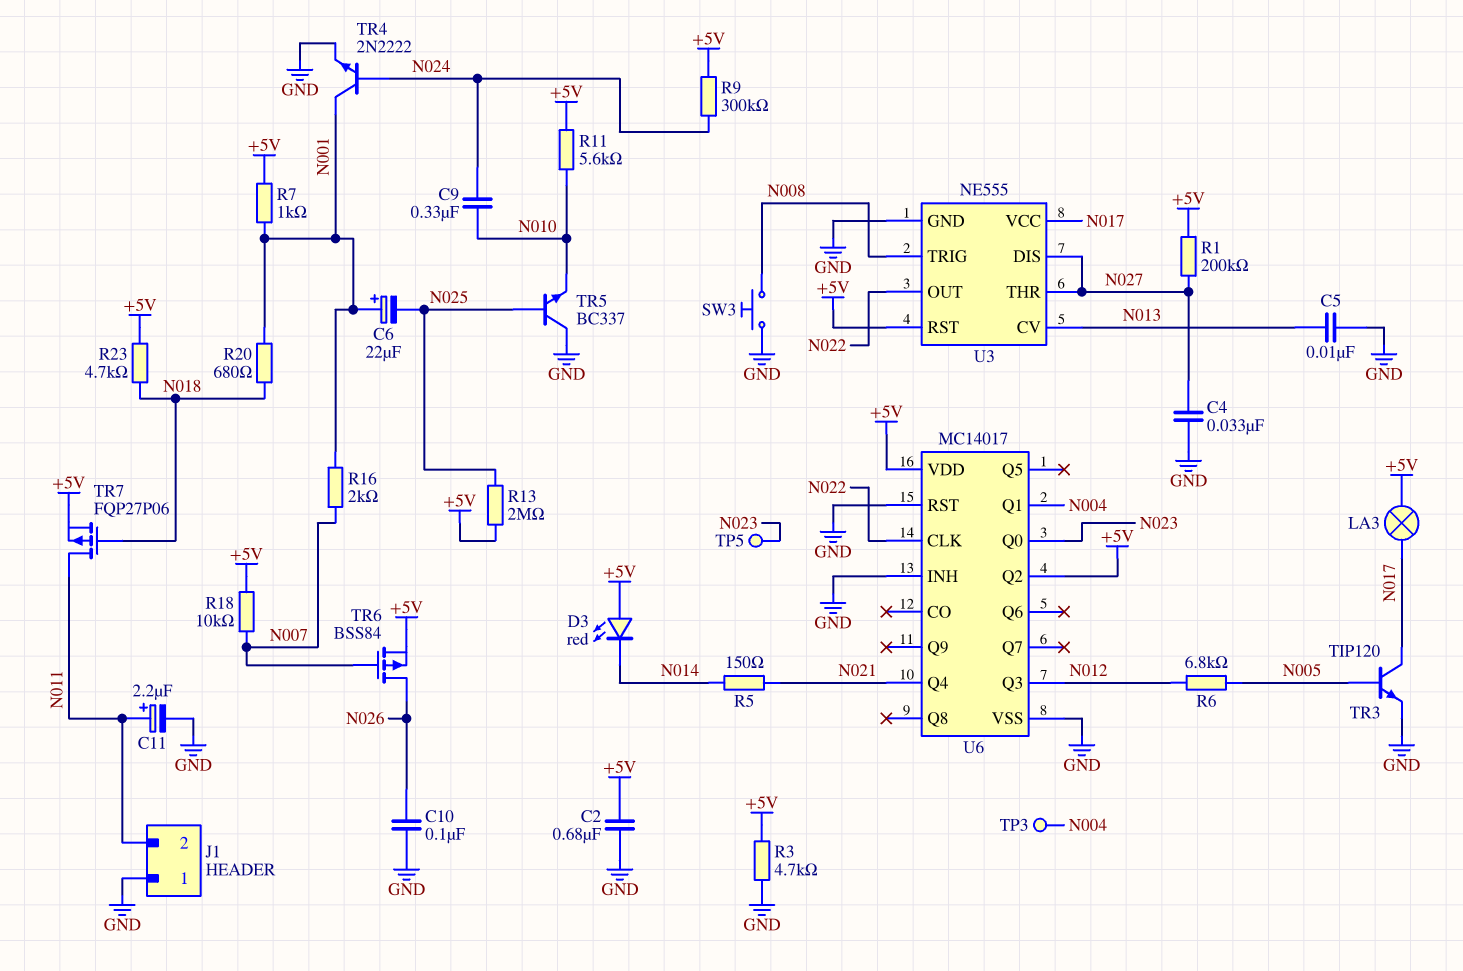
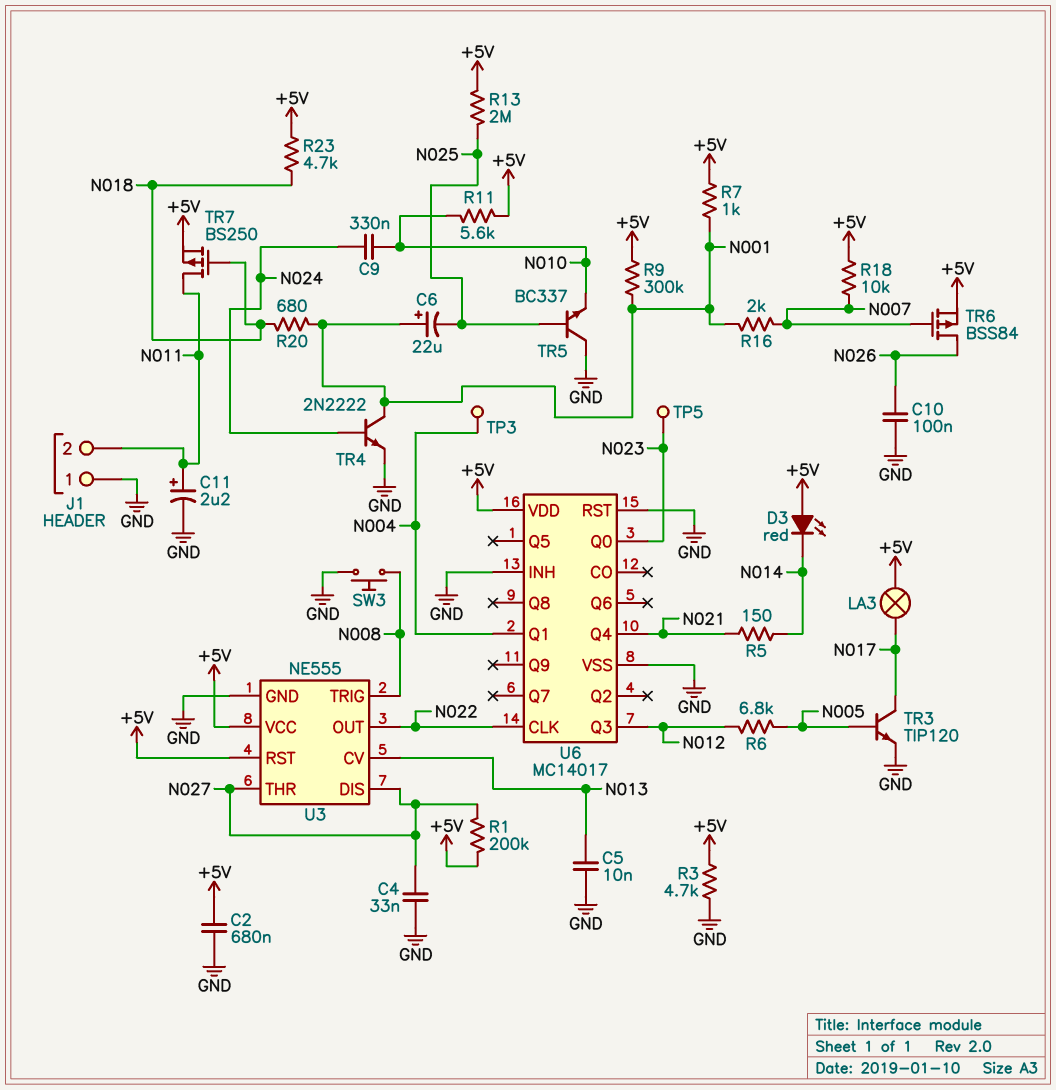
R9: 300k (+5V, N024) -> 300k (+5V, N001)
TR7: PMOS FQP27P06 (G N018, D N011, S +5V) -> PMOS BS250 (G N018, D N011, S +5V)
U3 pin VCC: N017 -> +5V
U6 pin Q2: +5V -> none

